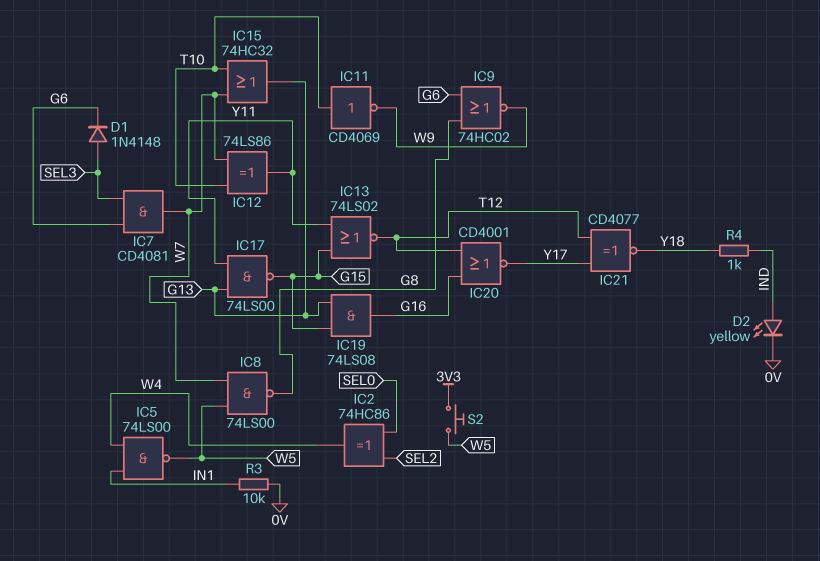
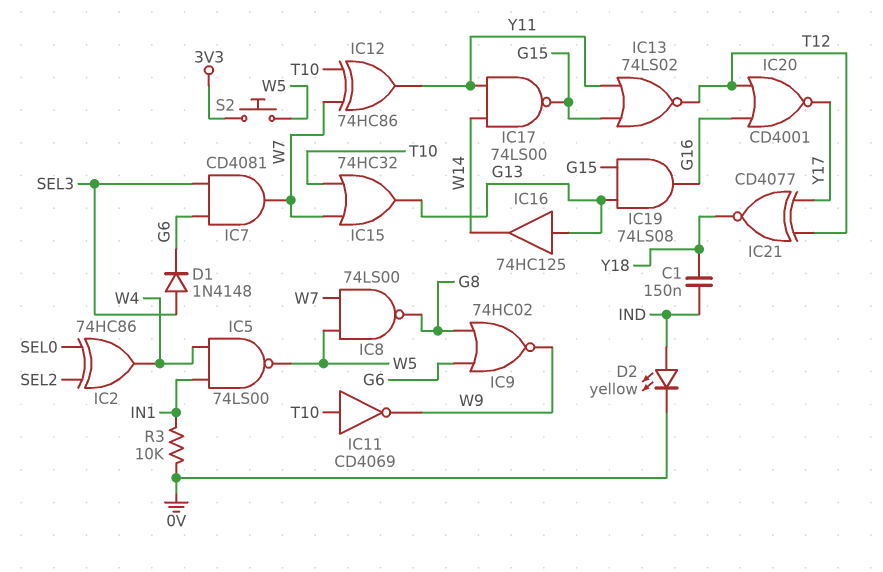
C1: none -> 150nF (IND, Y18)
IC12: XOR 74LS86 (in T10, in W7, out Y11) -> XOR 74HC86 (in T10, in W7, out Y11)
IC16: none -> buffer 74HC125 (in G13, out W14)
IC17: NAND 74LS00 (in G13, in Y11, out G15) -> NAND 74LS00 (in W14, in Y11, out G15)
R4: 1k (IND, Y18) -> none

